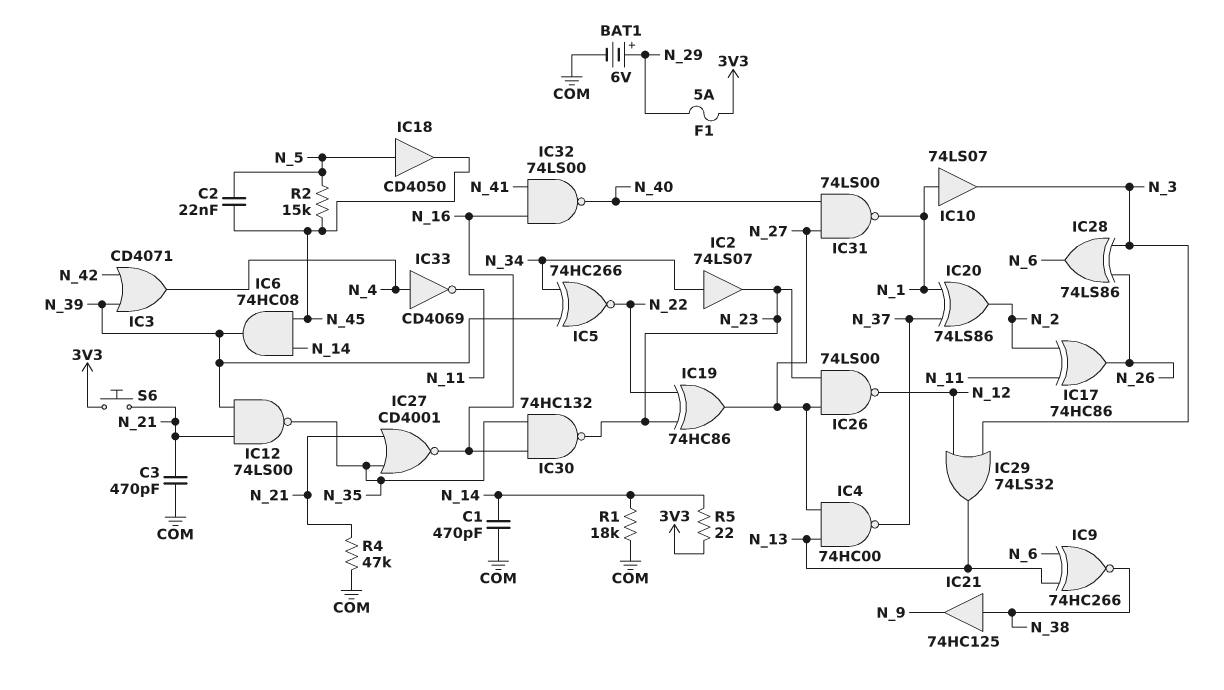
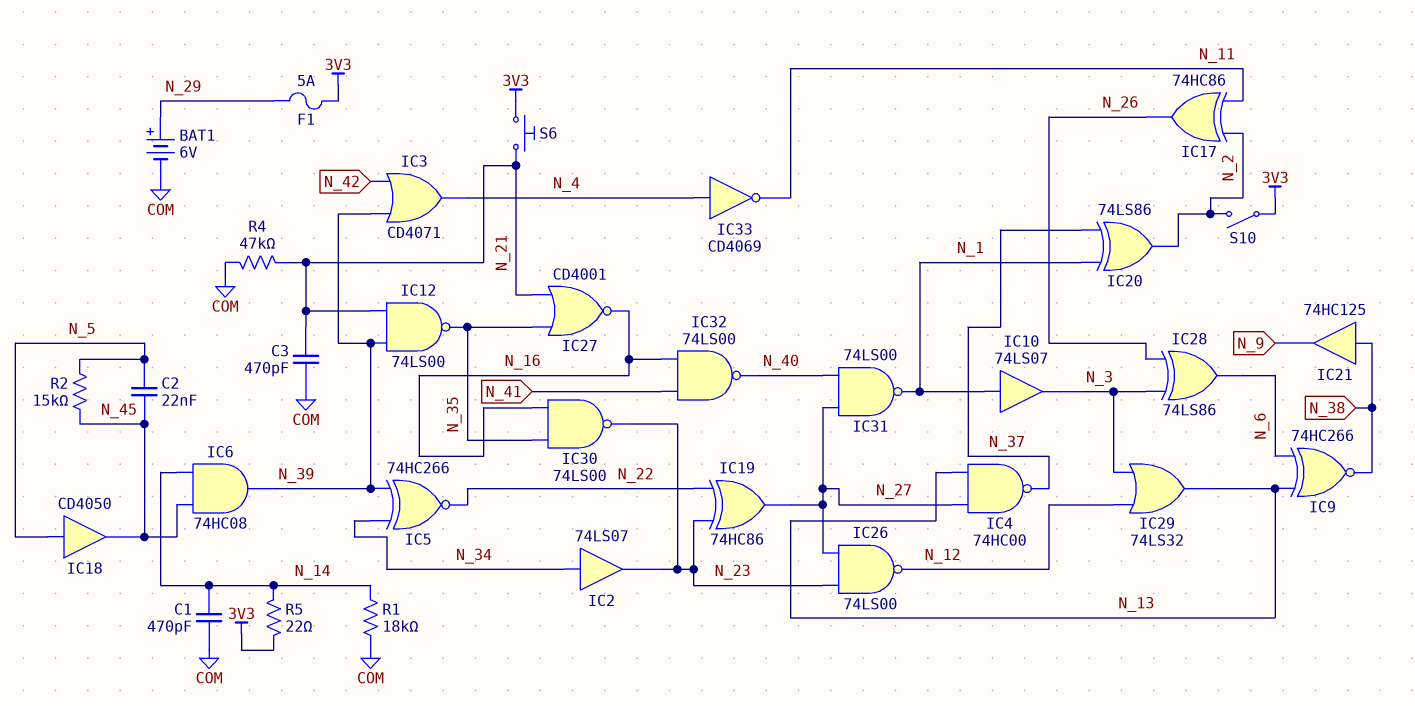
IC30: NAND 74HC132 (in N_16, in N_35, out N_23) -> NAND 74LS00 (in N_16, in N_35, out N_23)
S10: none -> switch (3V3, N_2)

